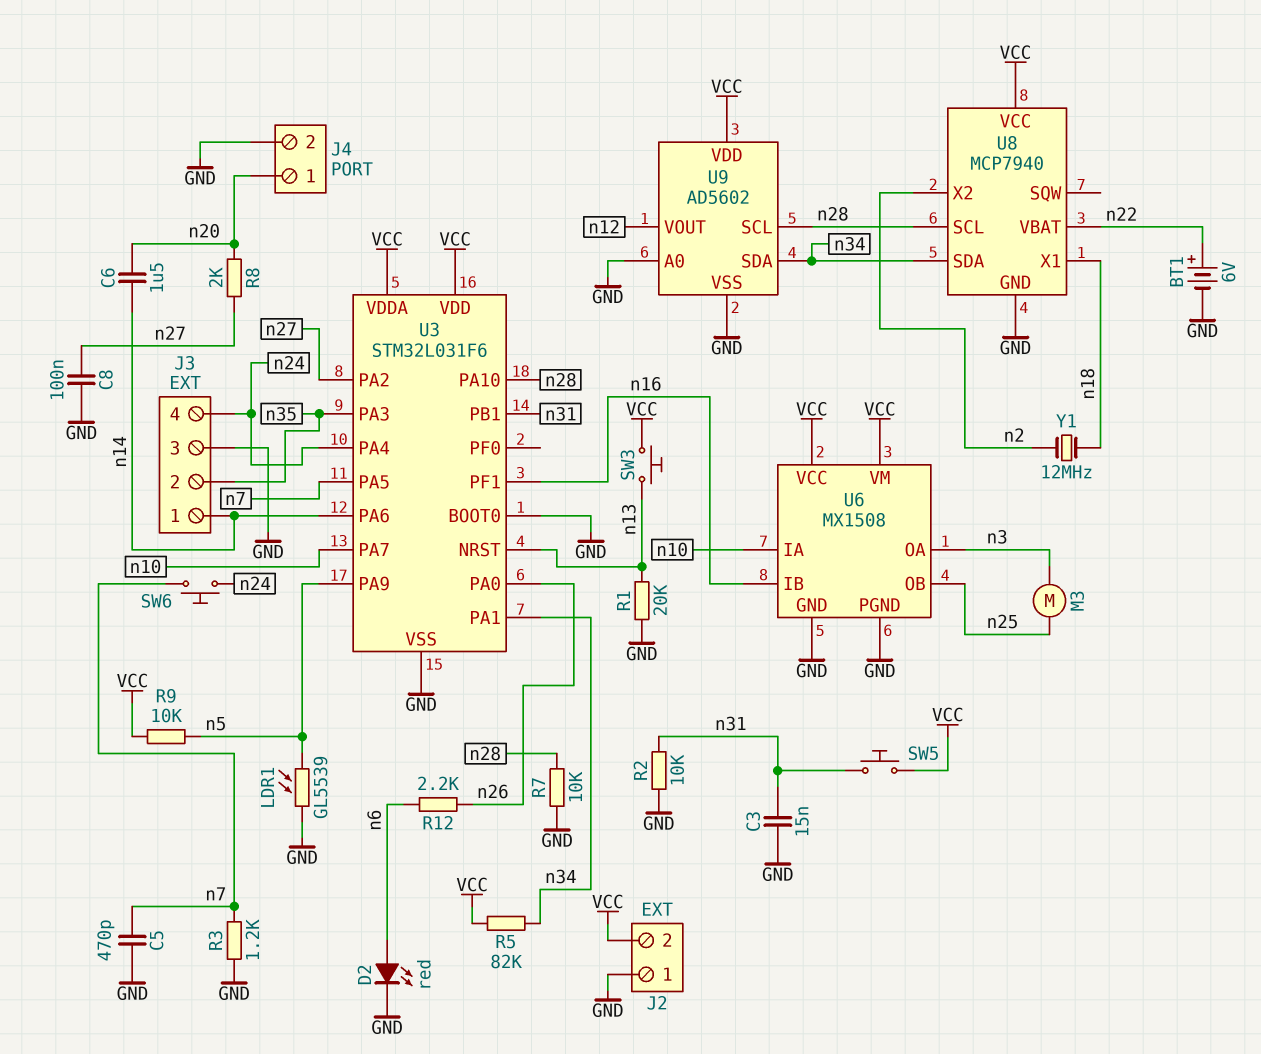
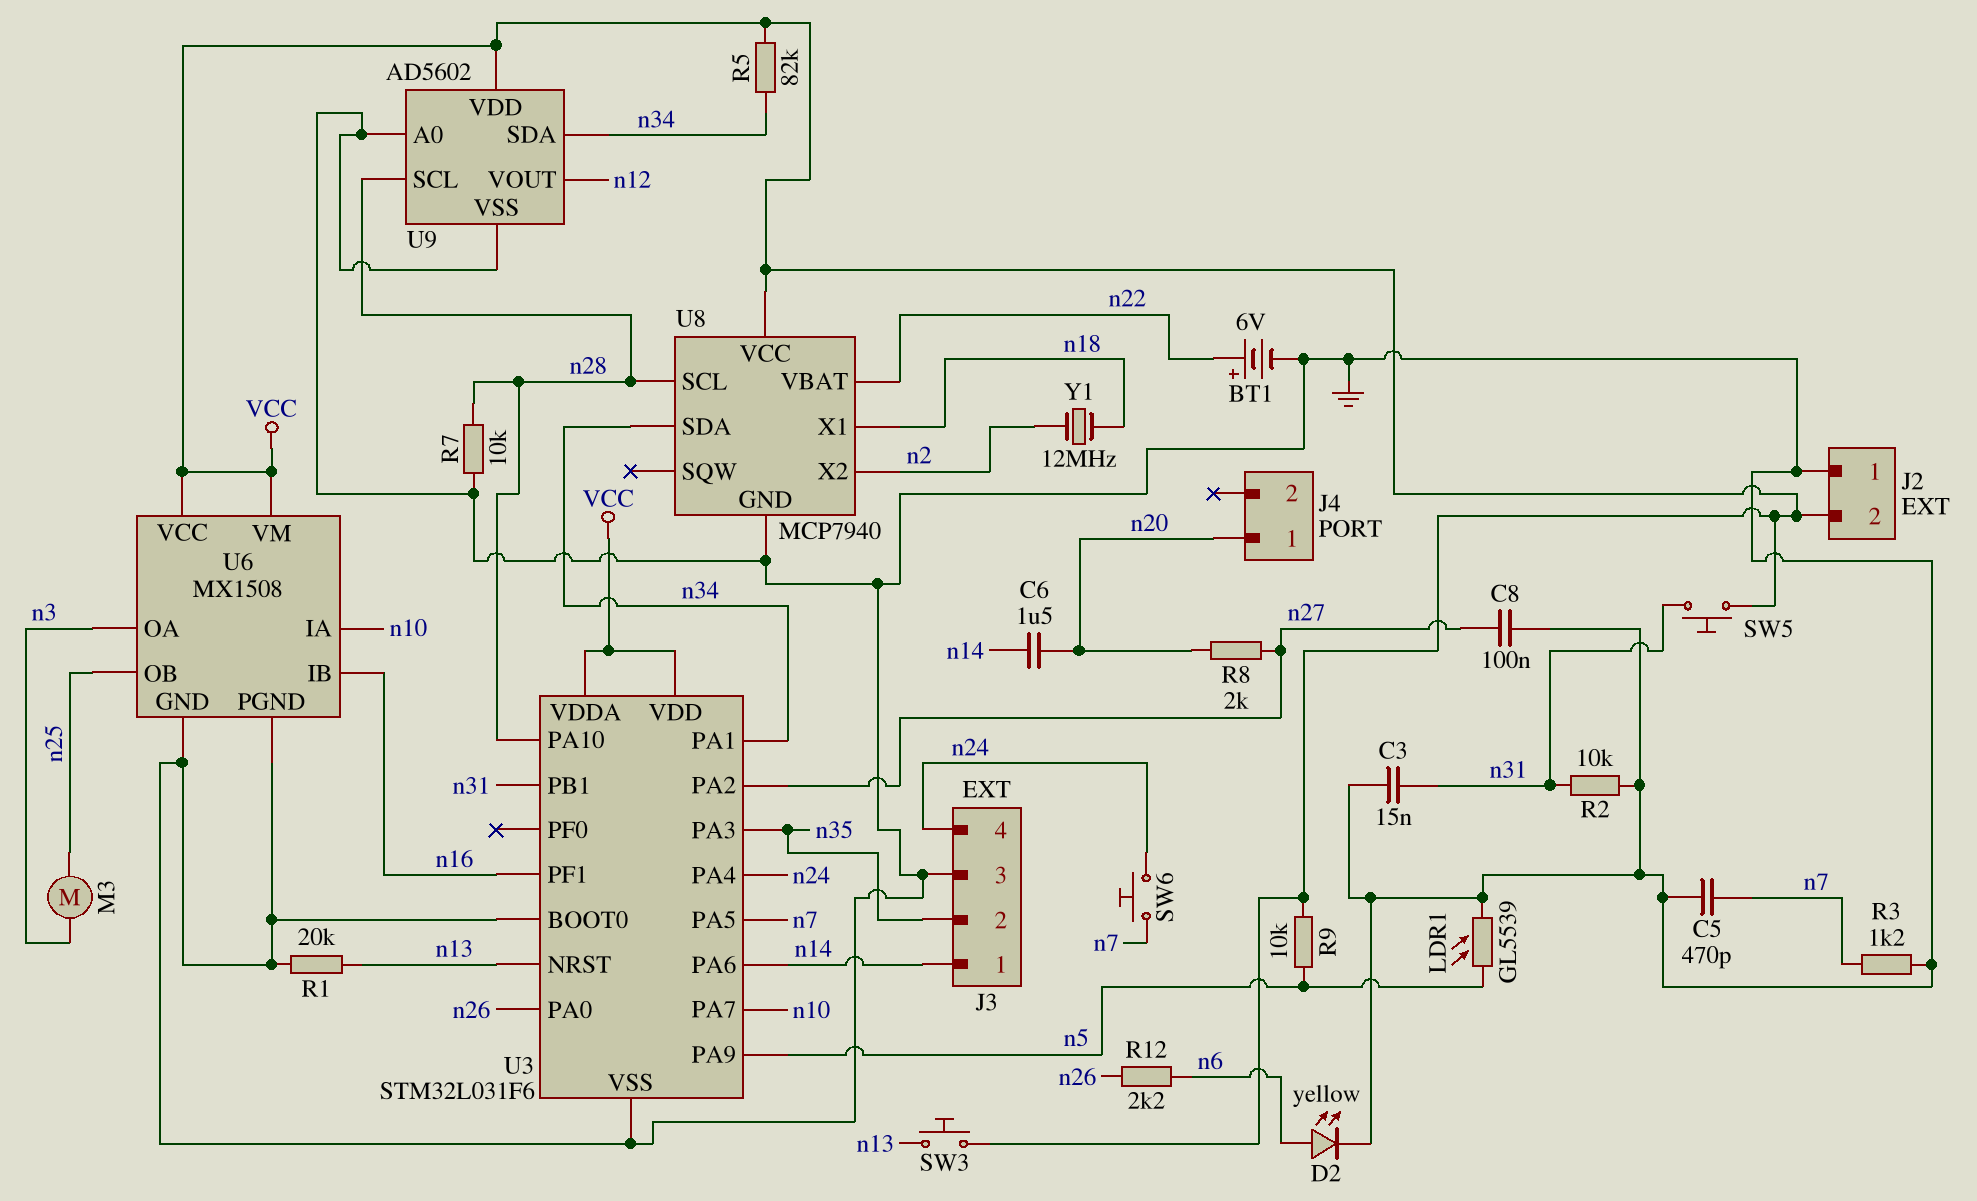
D2: LED red (A n6, K GND) -> LED yellow (A n6, K GND)
J4 pin 2: GND -> none

